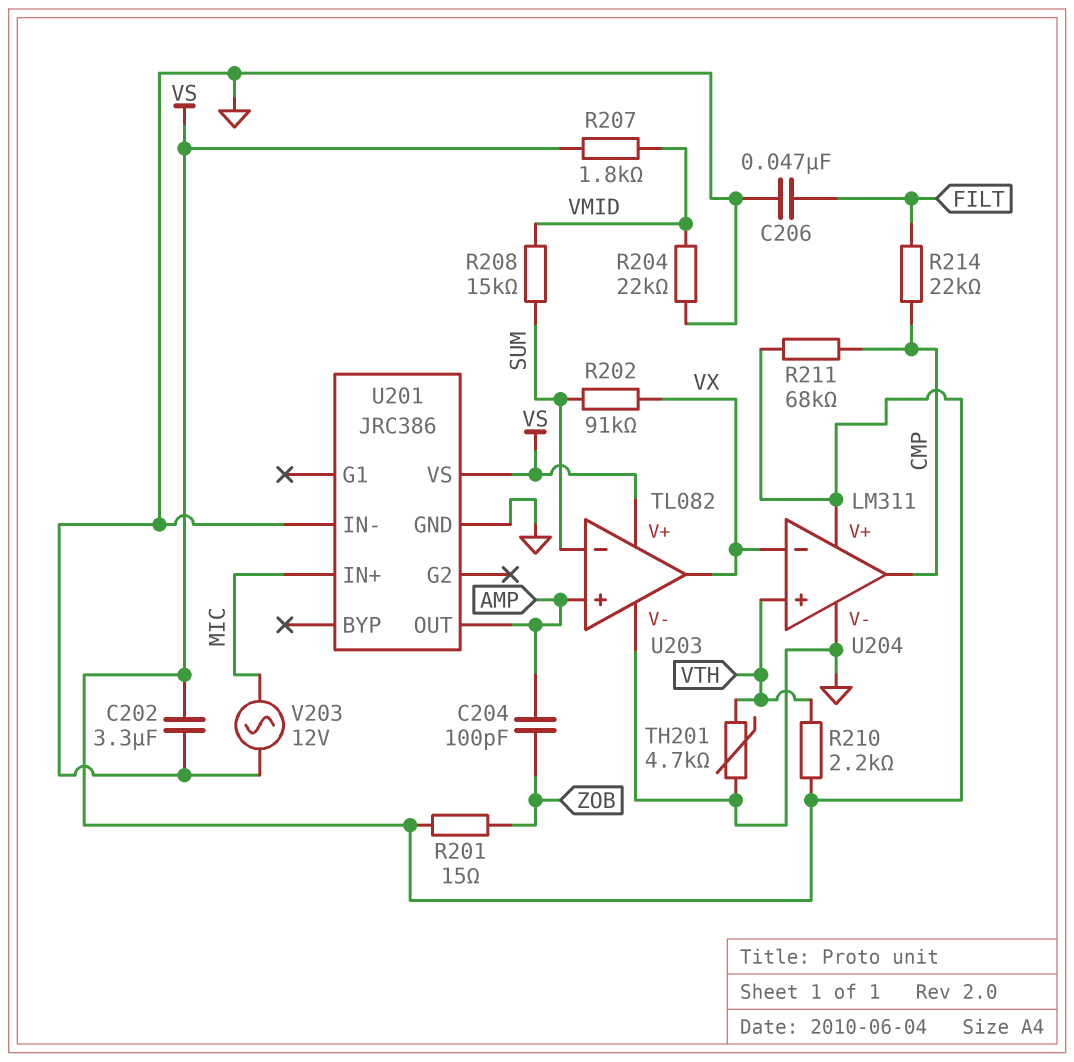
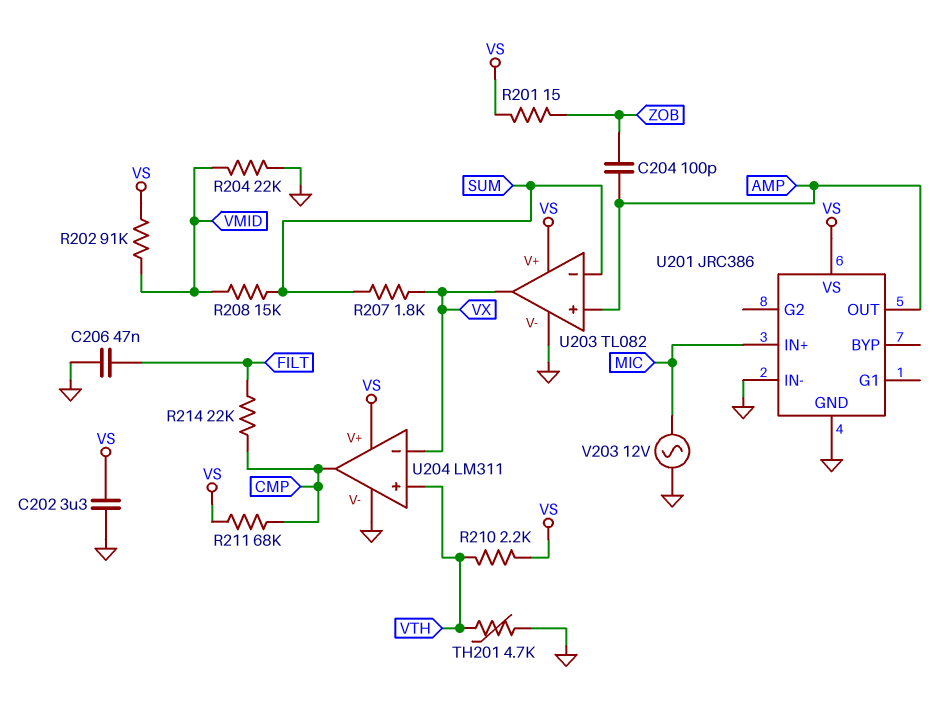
R202: 91k (SUM, VX) -> 91k (VMID, VS)
R207: 1.8k (VMID, VS) -> 1.8k (SUM, VX)

